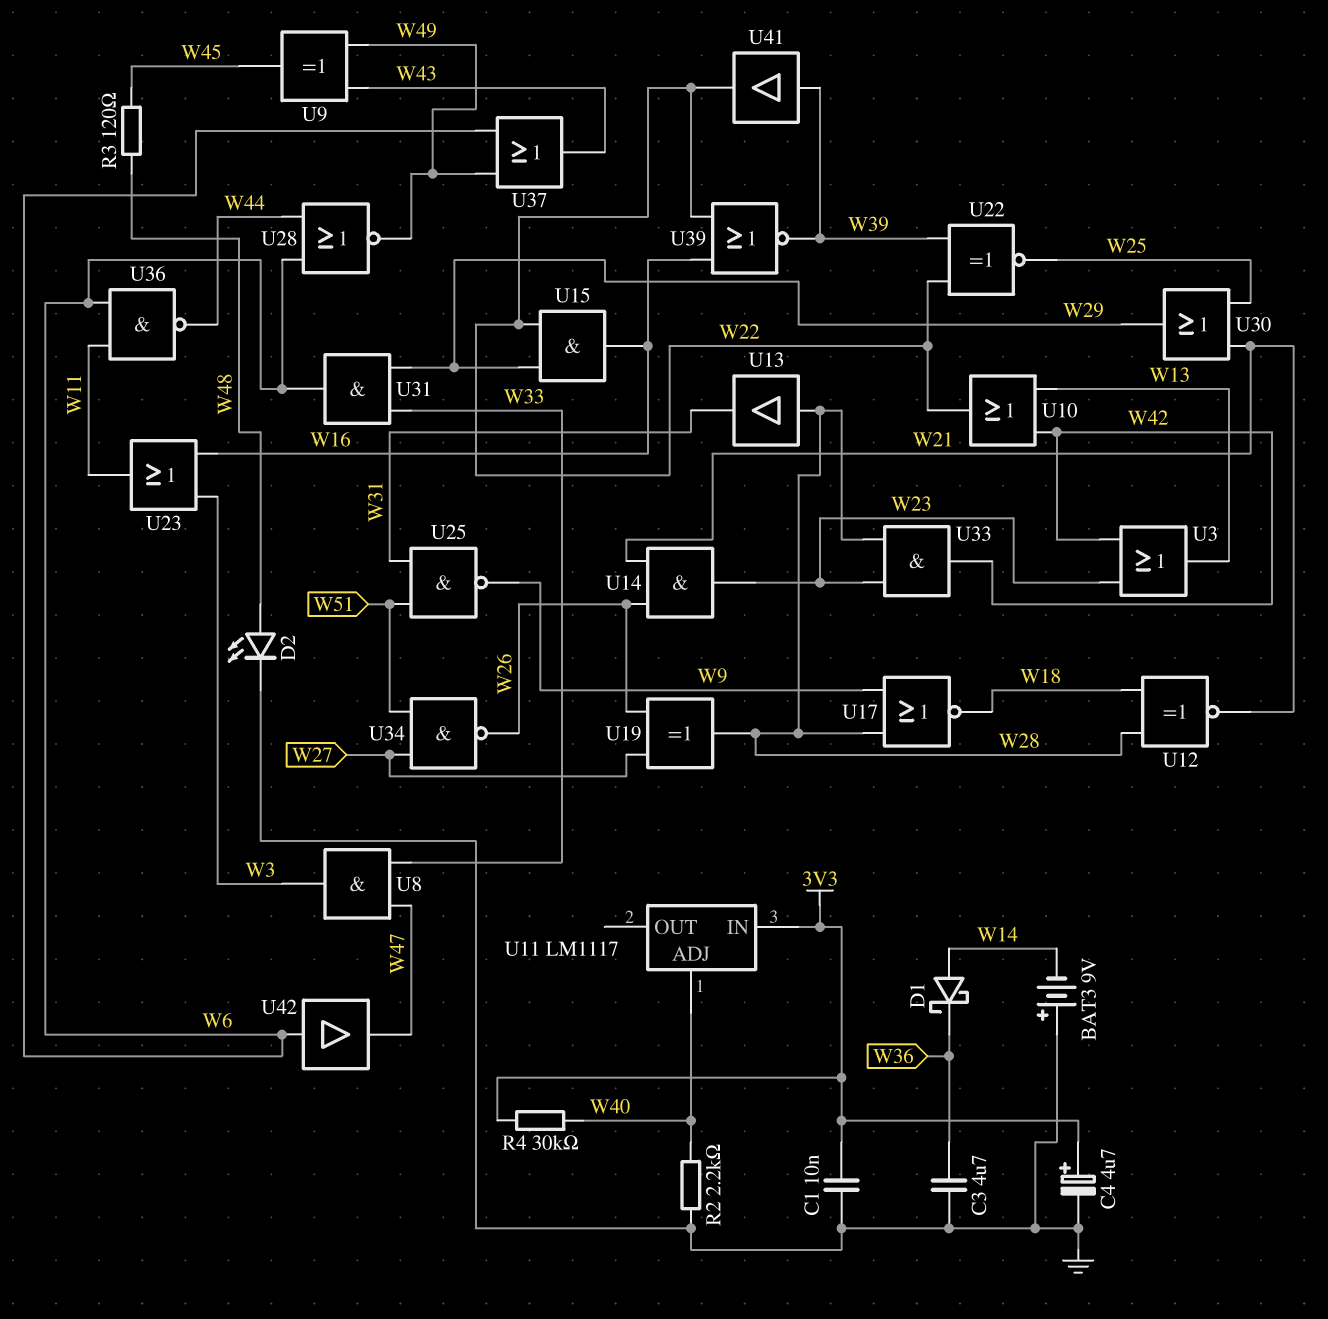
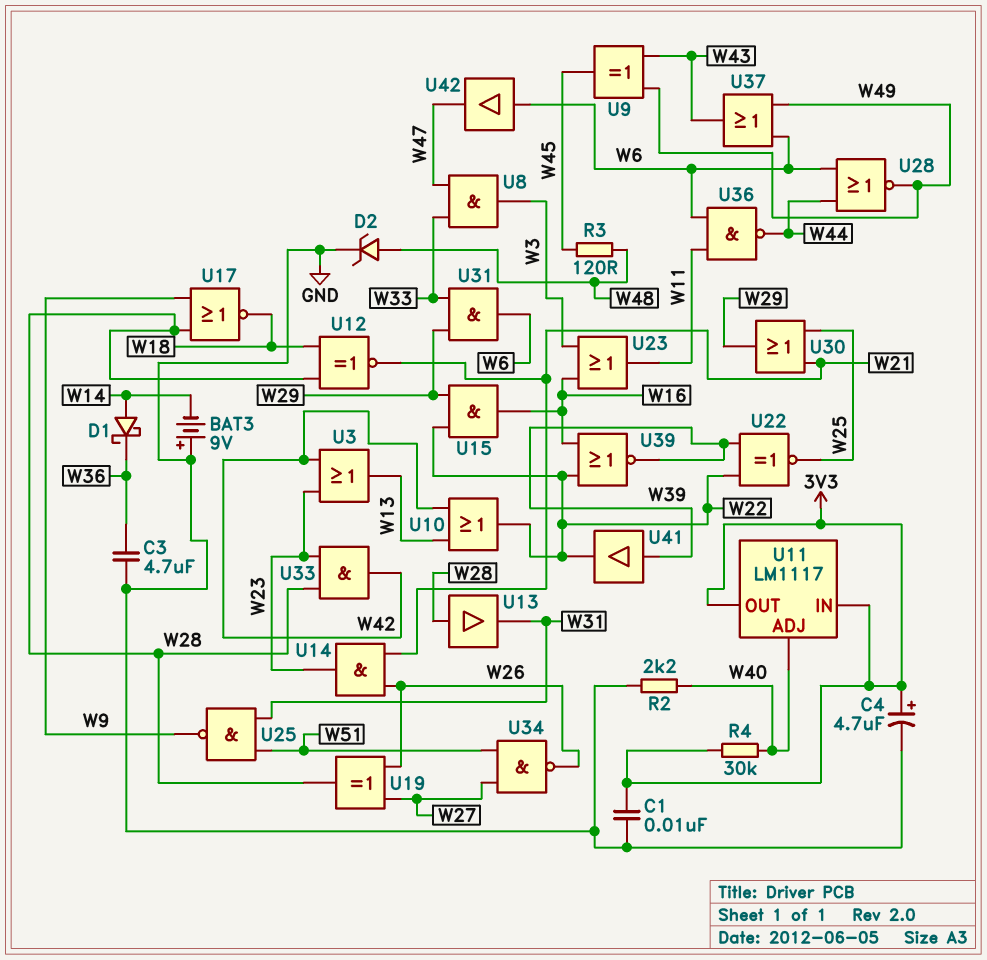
D2: LED (A W48, K GND) -> zener (A W48, K GND)
U11 pin OUT: none -> 3V3

